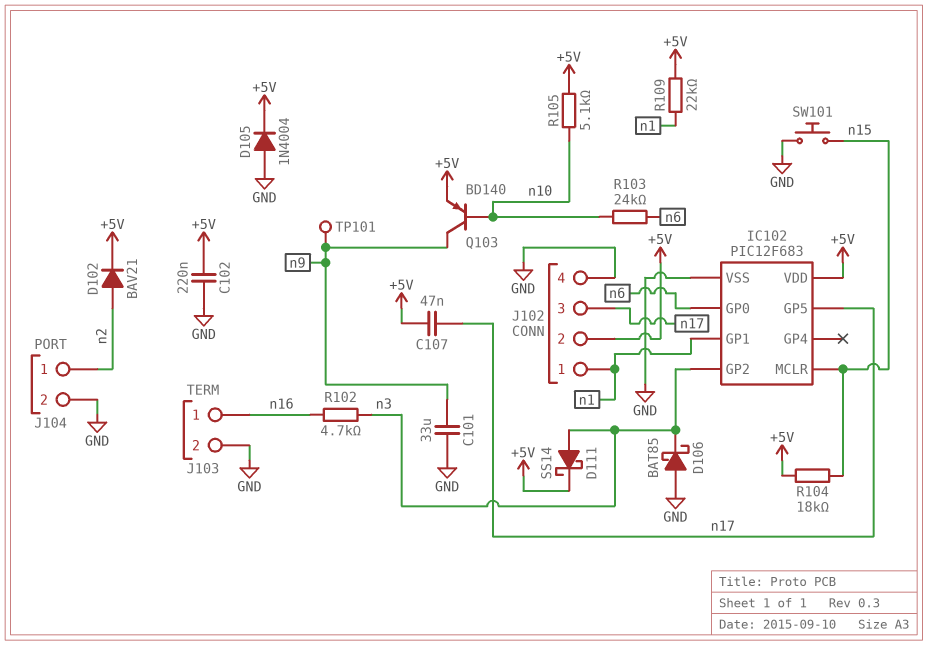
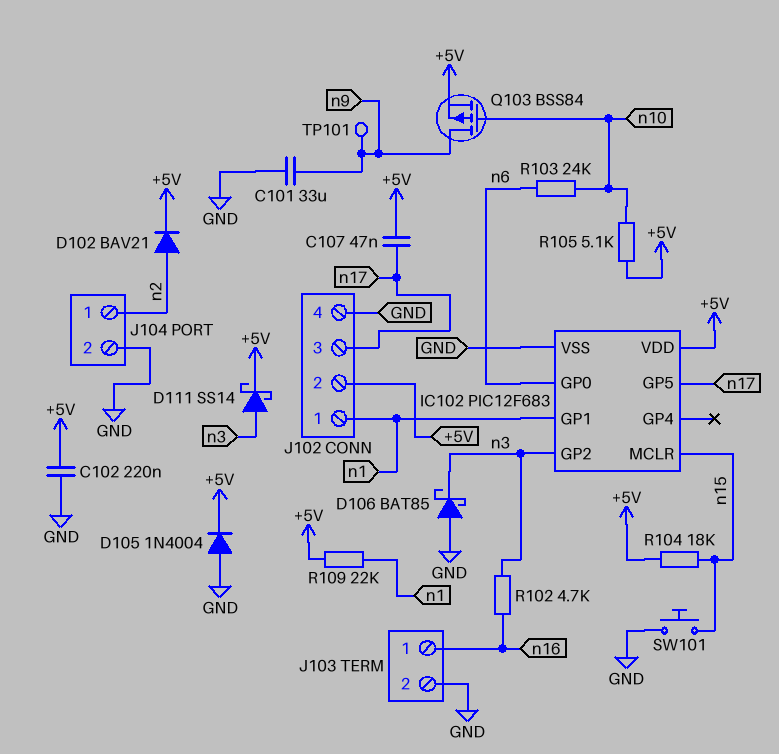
Q103: PNP BD140 (B n10, C n9, E +5V) -> PMOS BSS84 (G n10, D n9, S +5V)

